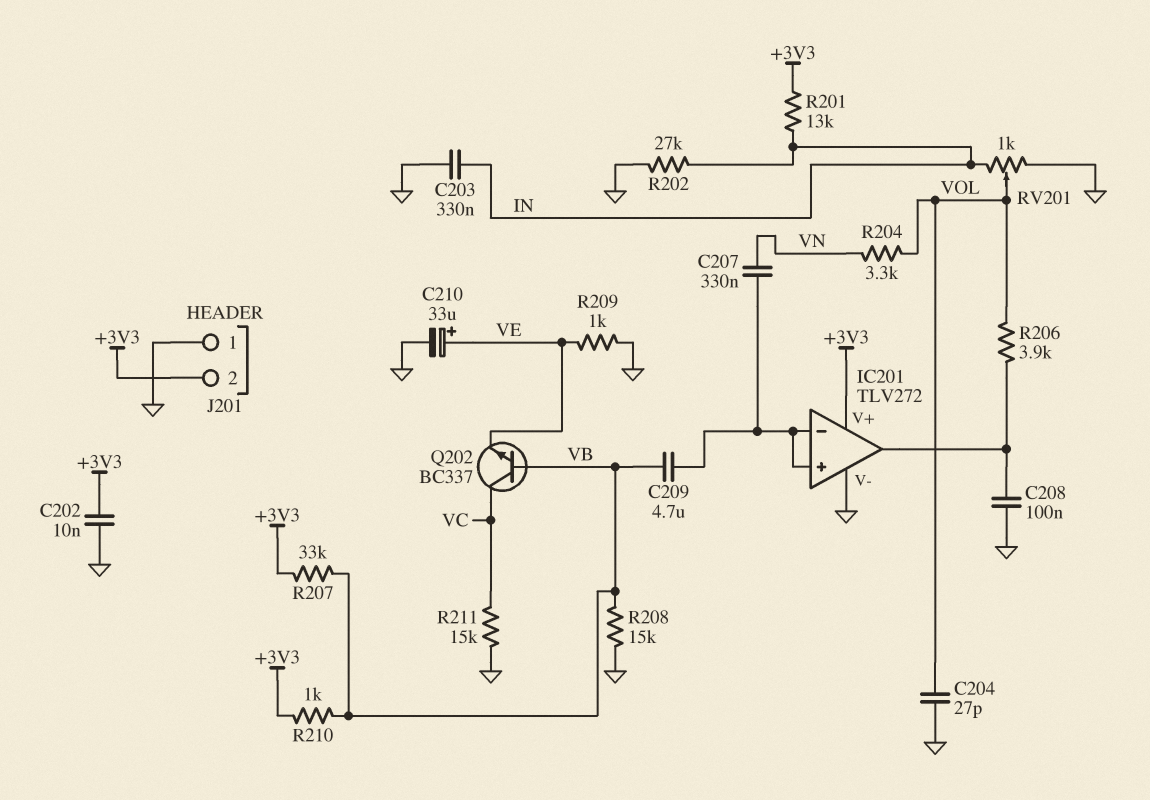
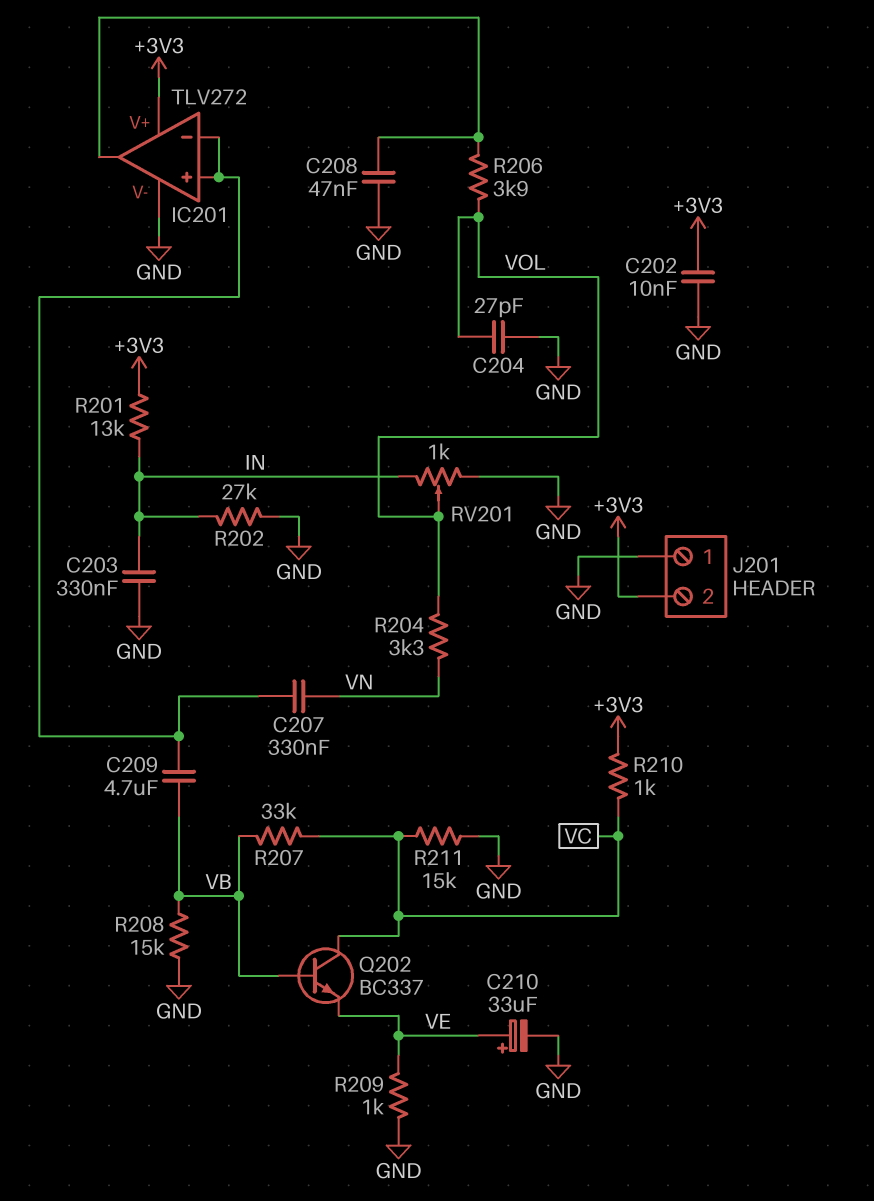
C208: 100nF (GND, IC201/out) -> 47nF (GND, IC201/out)
R207: 33k (+3V3, VB) -> 33k (VB, VC)
R210: 1k (+3V3, VB) -> 1k (+3V3, VC)

